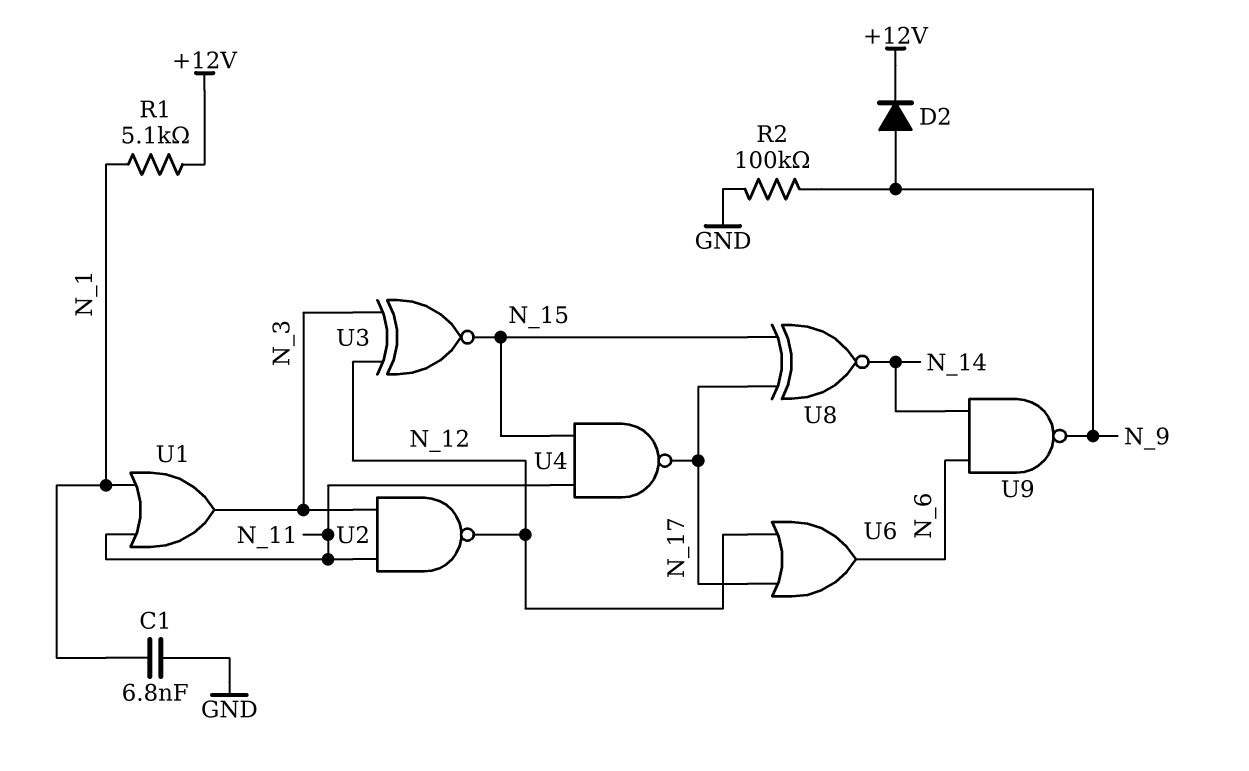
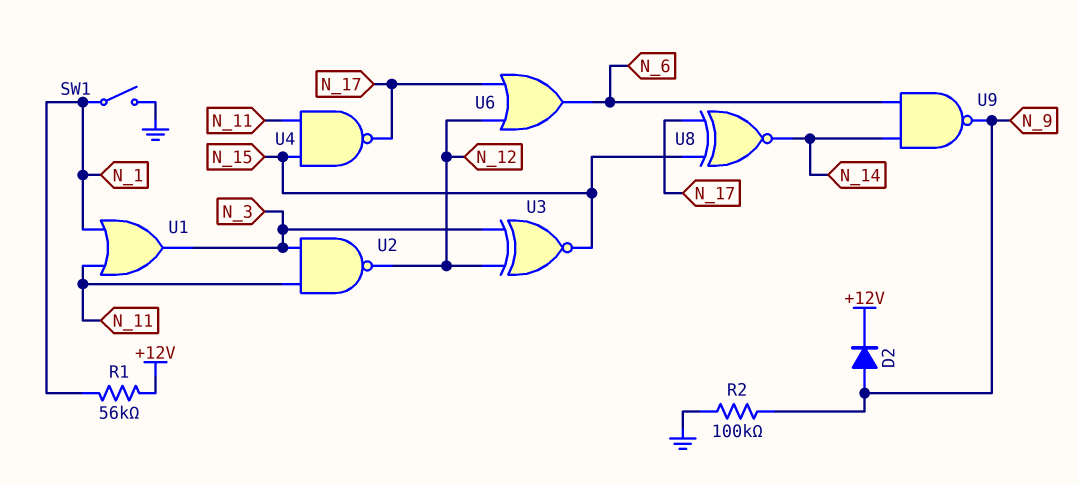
C1: 6.8nF (GND, N_1) -> none
R1: 5.1k (+12V, N_1) -> 56k (+12V, N_1)
SW1: none -> switch (GND, N_1)

